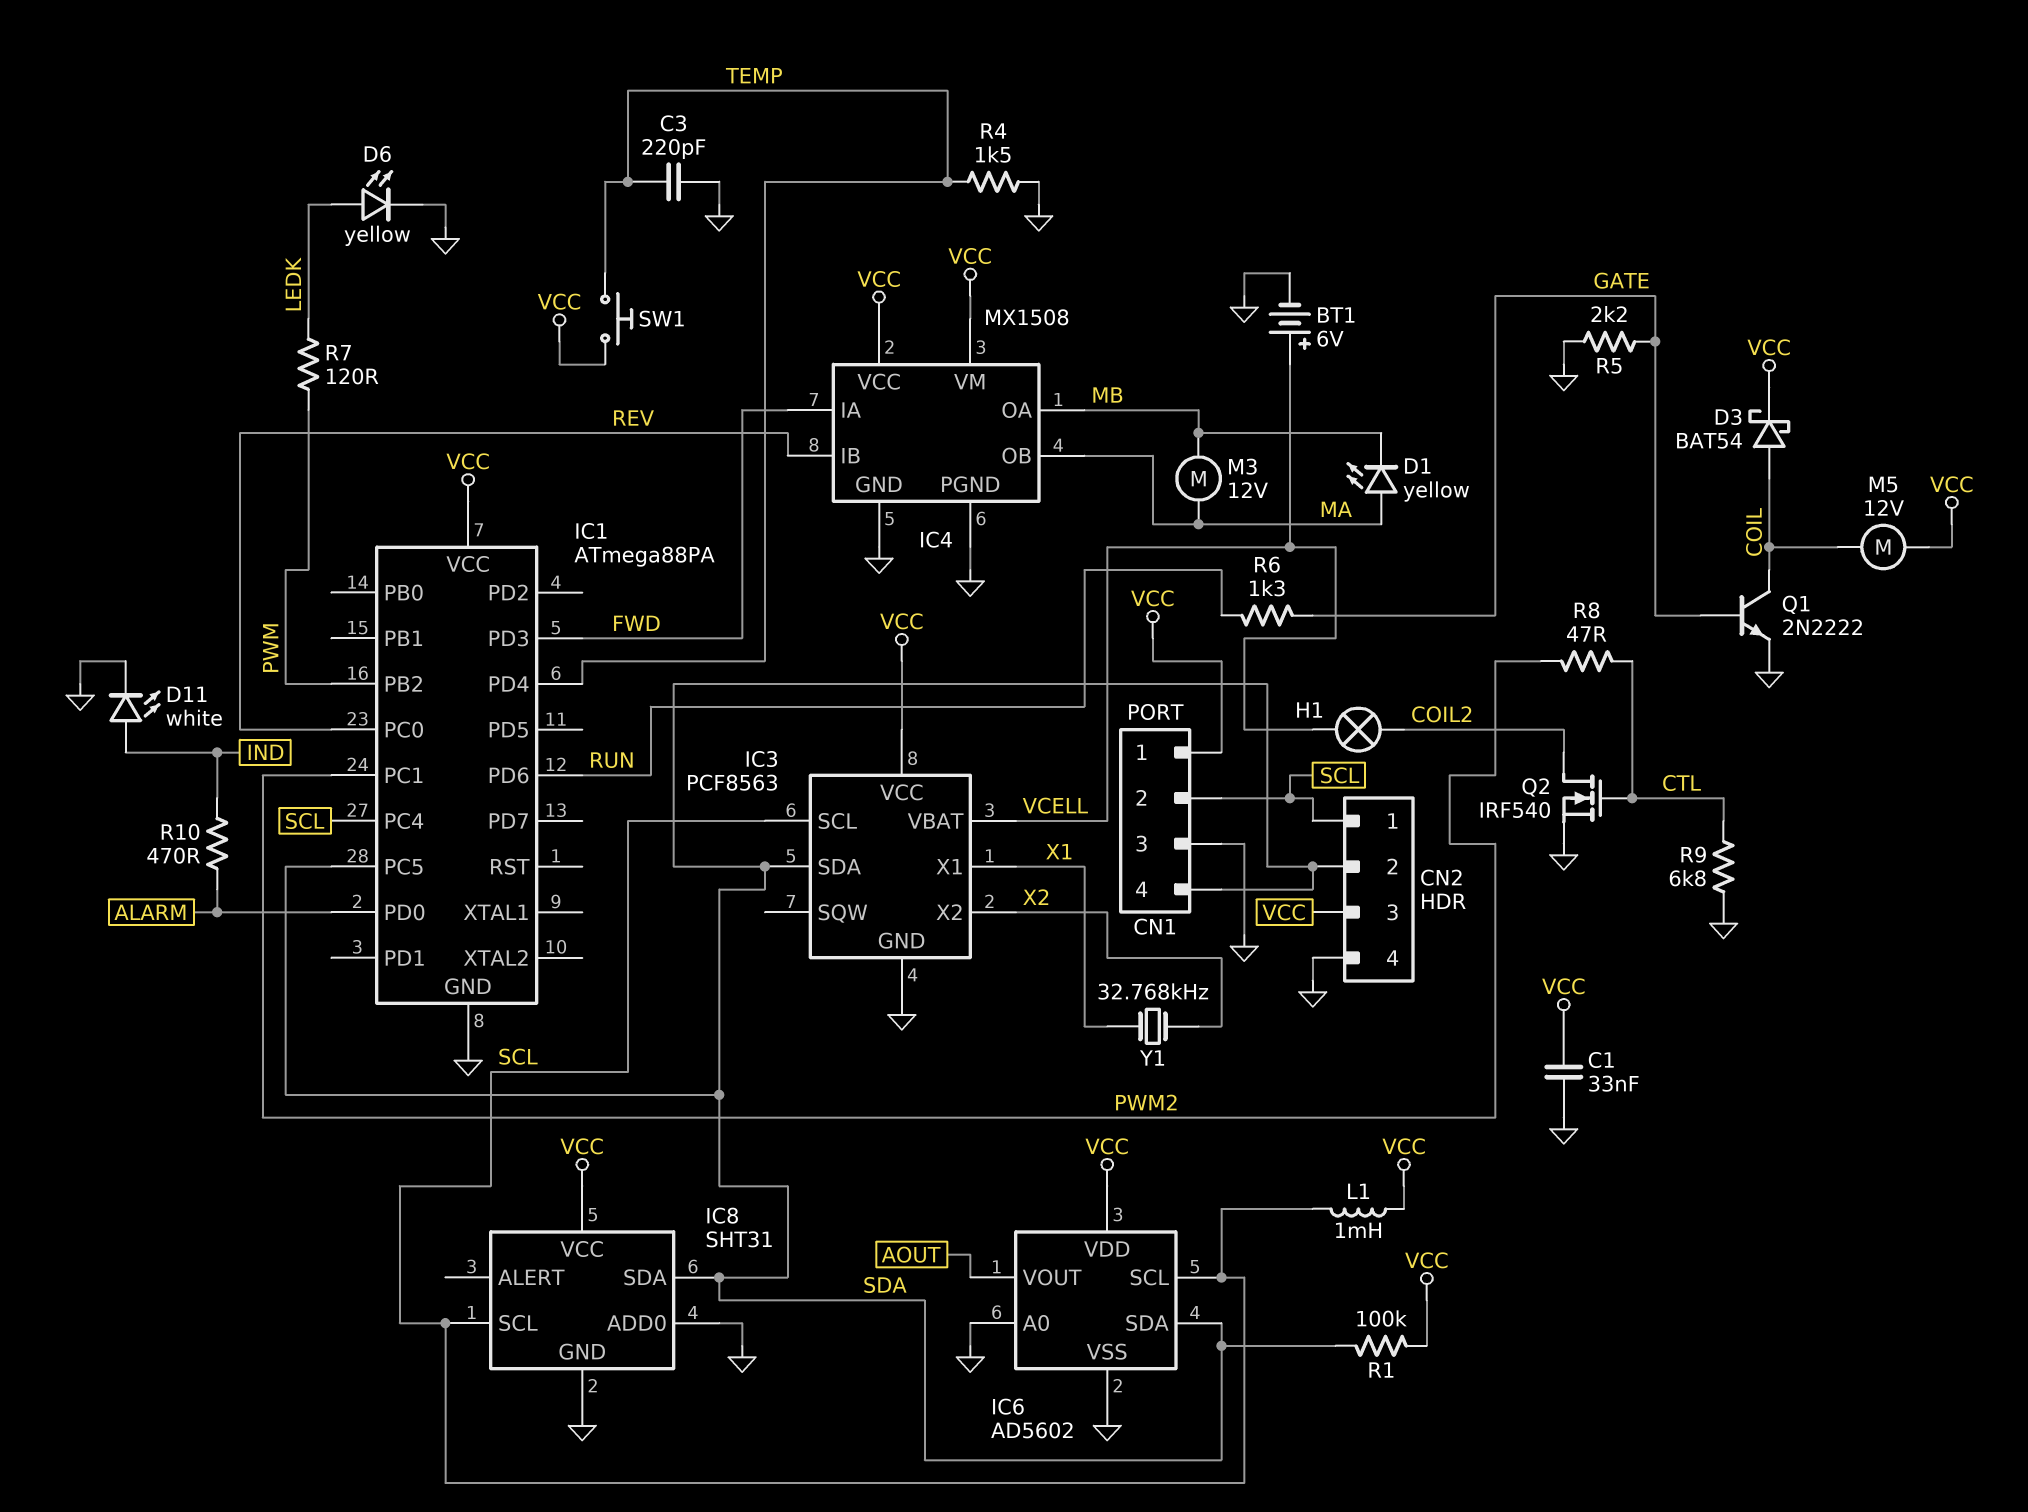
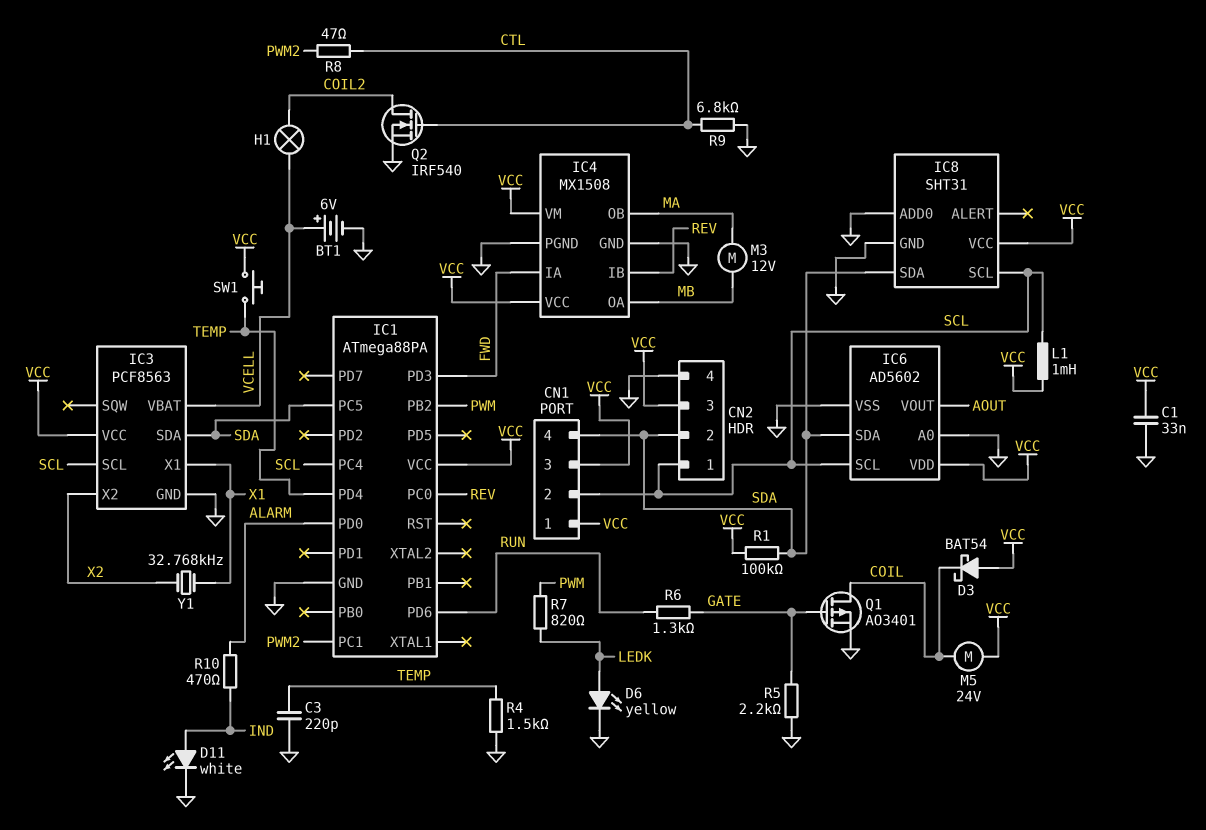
CN1 pin 3: GND -> VCC
D1: LED yellow (A MA, K MB) -> none
D3: schottky BAT54 (A COIL, K VCC) -> schottky BAT54 (A VCC, K COIL)
M5: motor 12V (COIL, VCC) -> motor 24V (COIL, VCC)
Q1: NPN 2N2222 (B GATE, C COIL, E GND) -> PMOS AO3401 (G GATE, D COIL, S GND)
R7: 120 (LEDK, PWM) -> 820 (LEDK, PWM)

